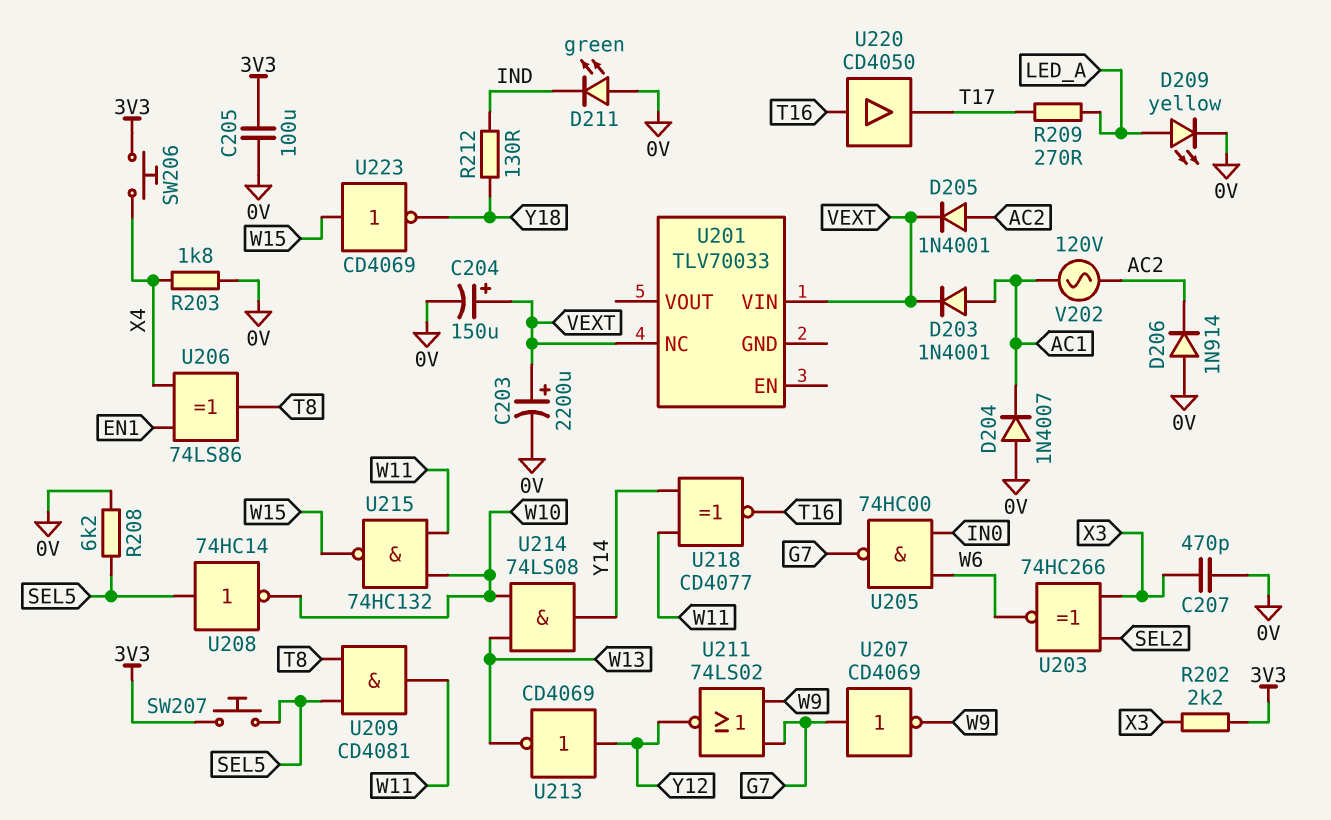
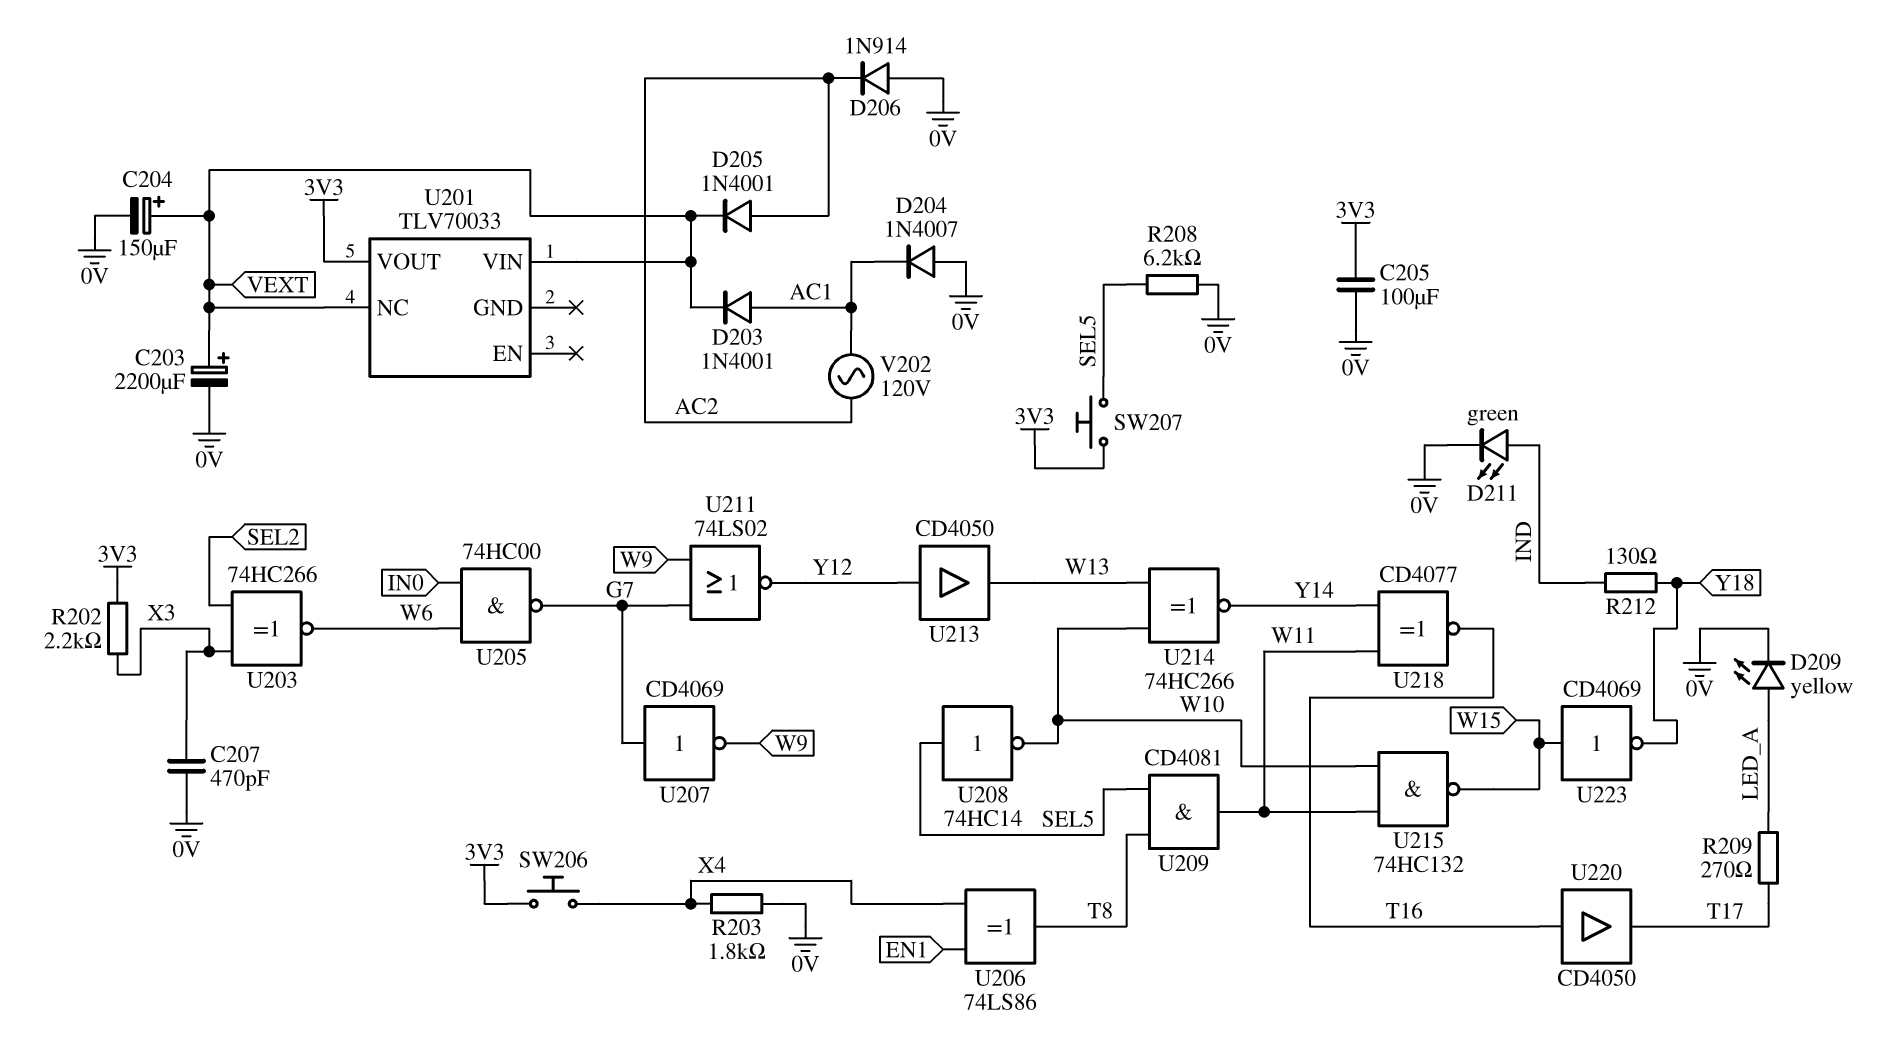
D211: LED green (A 0V, K IND) -> LED green (A IND, K 0V)
U201 pin VOUT: none -> 3V3
U213: NOT CD4069 (in Y12, out W13) -> buffer CD4050 (in Y12, out W13)
U214: AND 74LS08 (in W10, in W13, out Y14) -> XNOR 74HC266 (in W10, in W13, out Y14)

